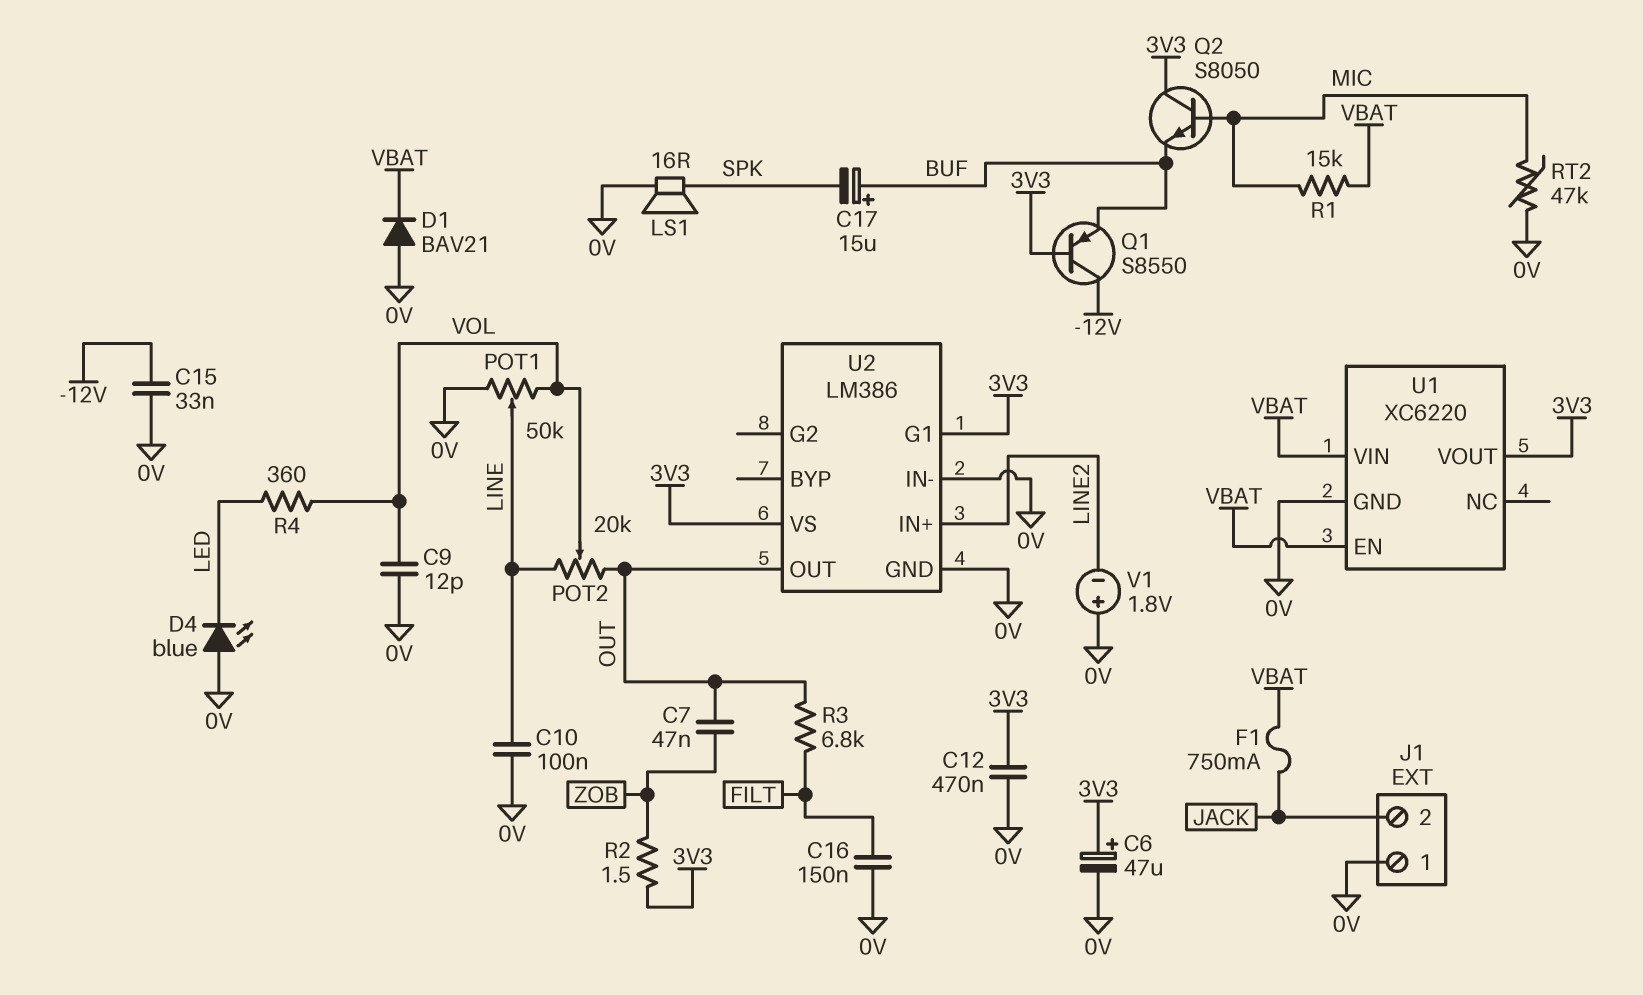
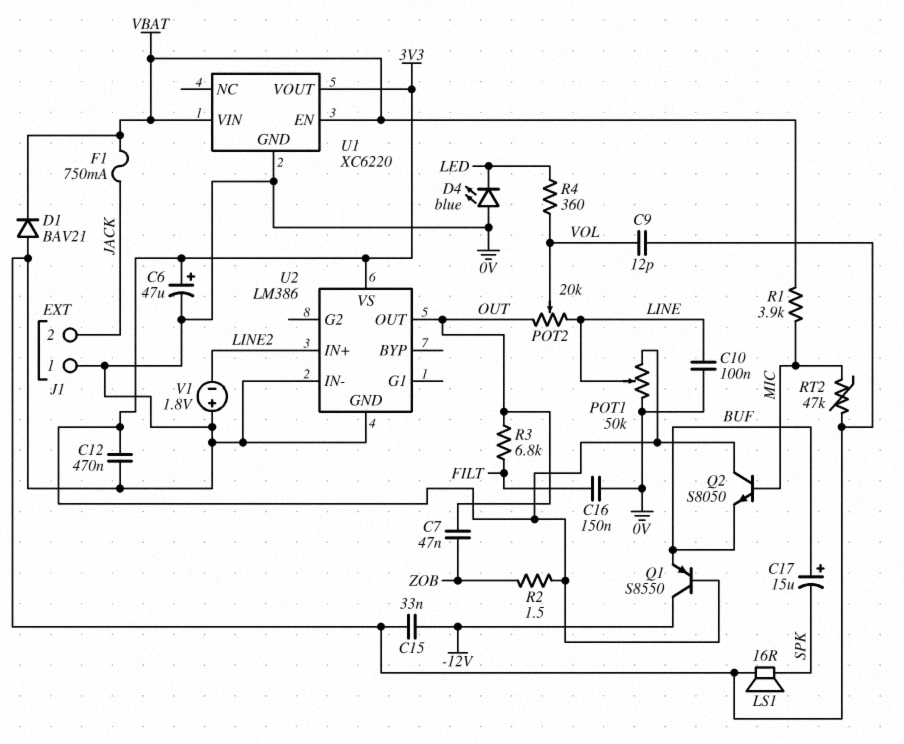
POT1: 50k (0V, VOL, wiper LINE) -> 50k (0V, 3V3, wiper LINE)
R1: 15k (MIC, VBAT) -> 3.9k (MIC, VBAT)
U2 pin G1: 3V3 -> none

